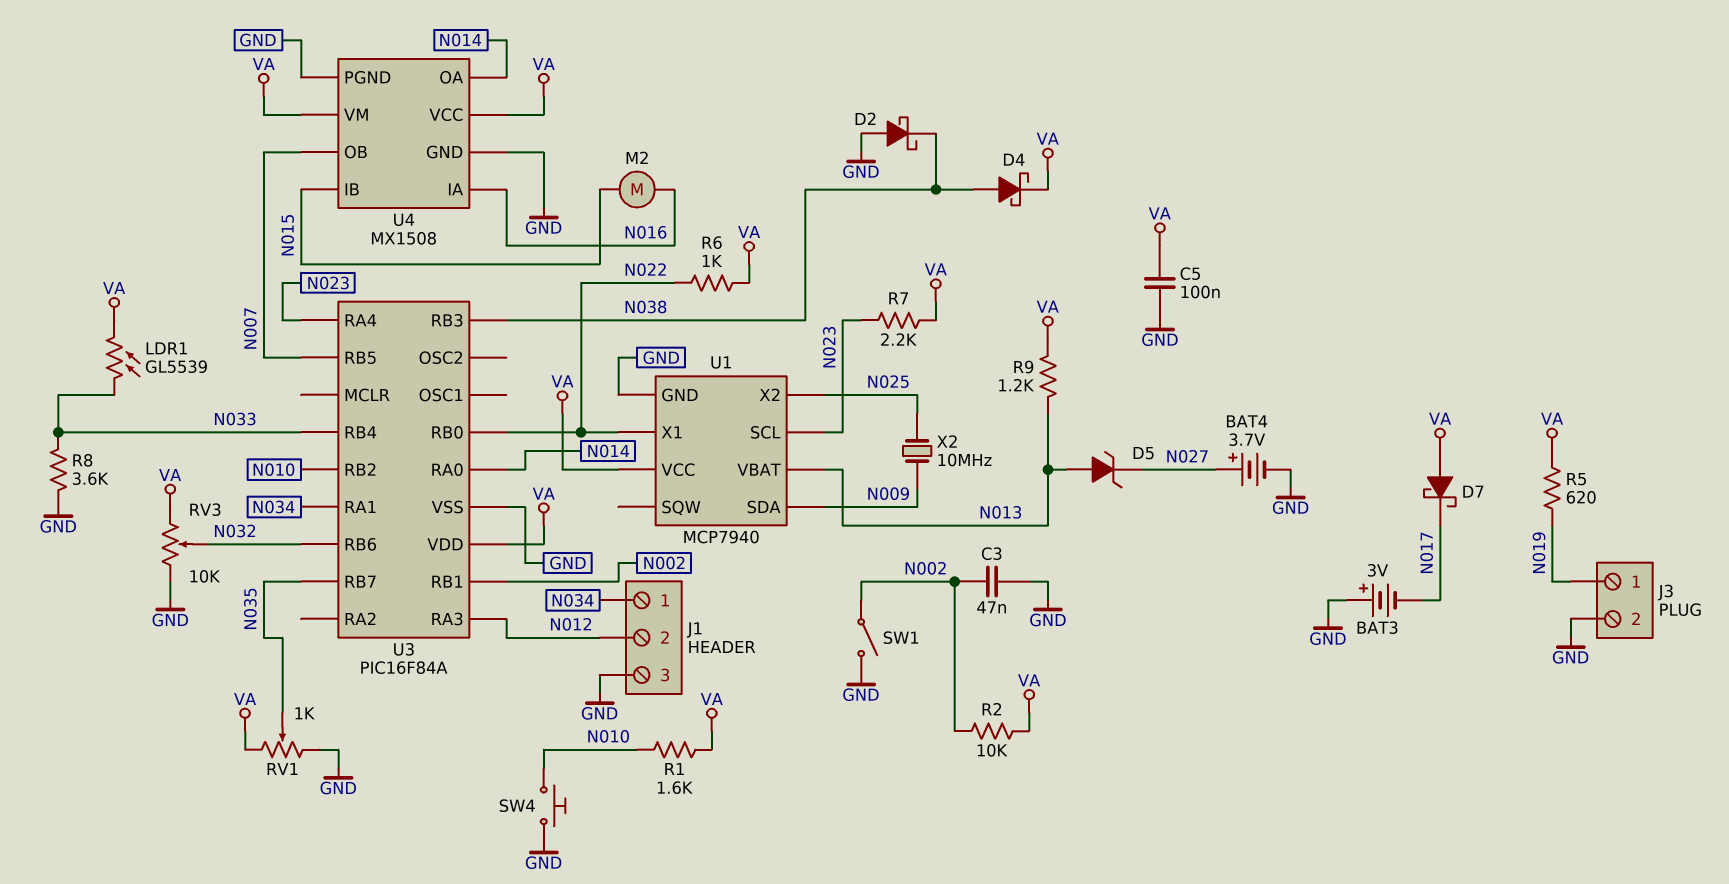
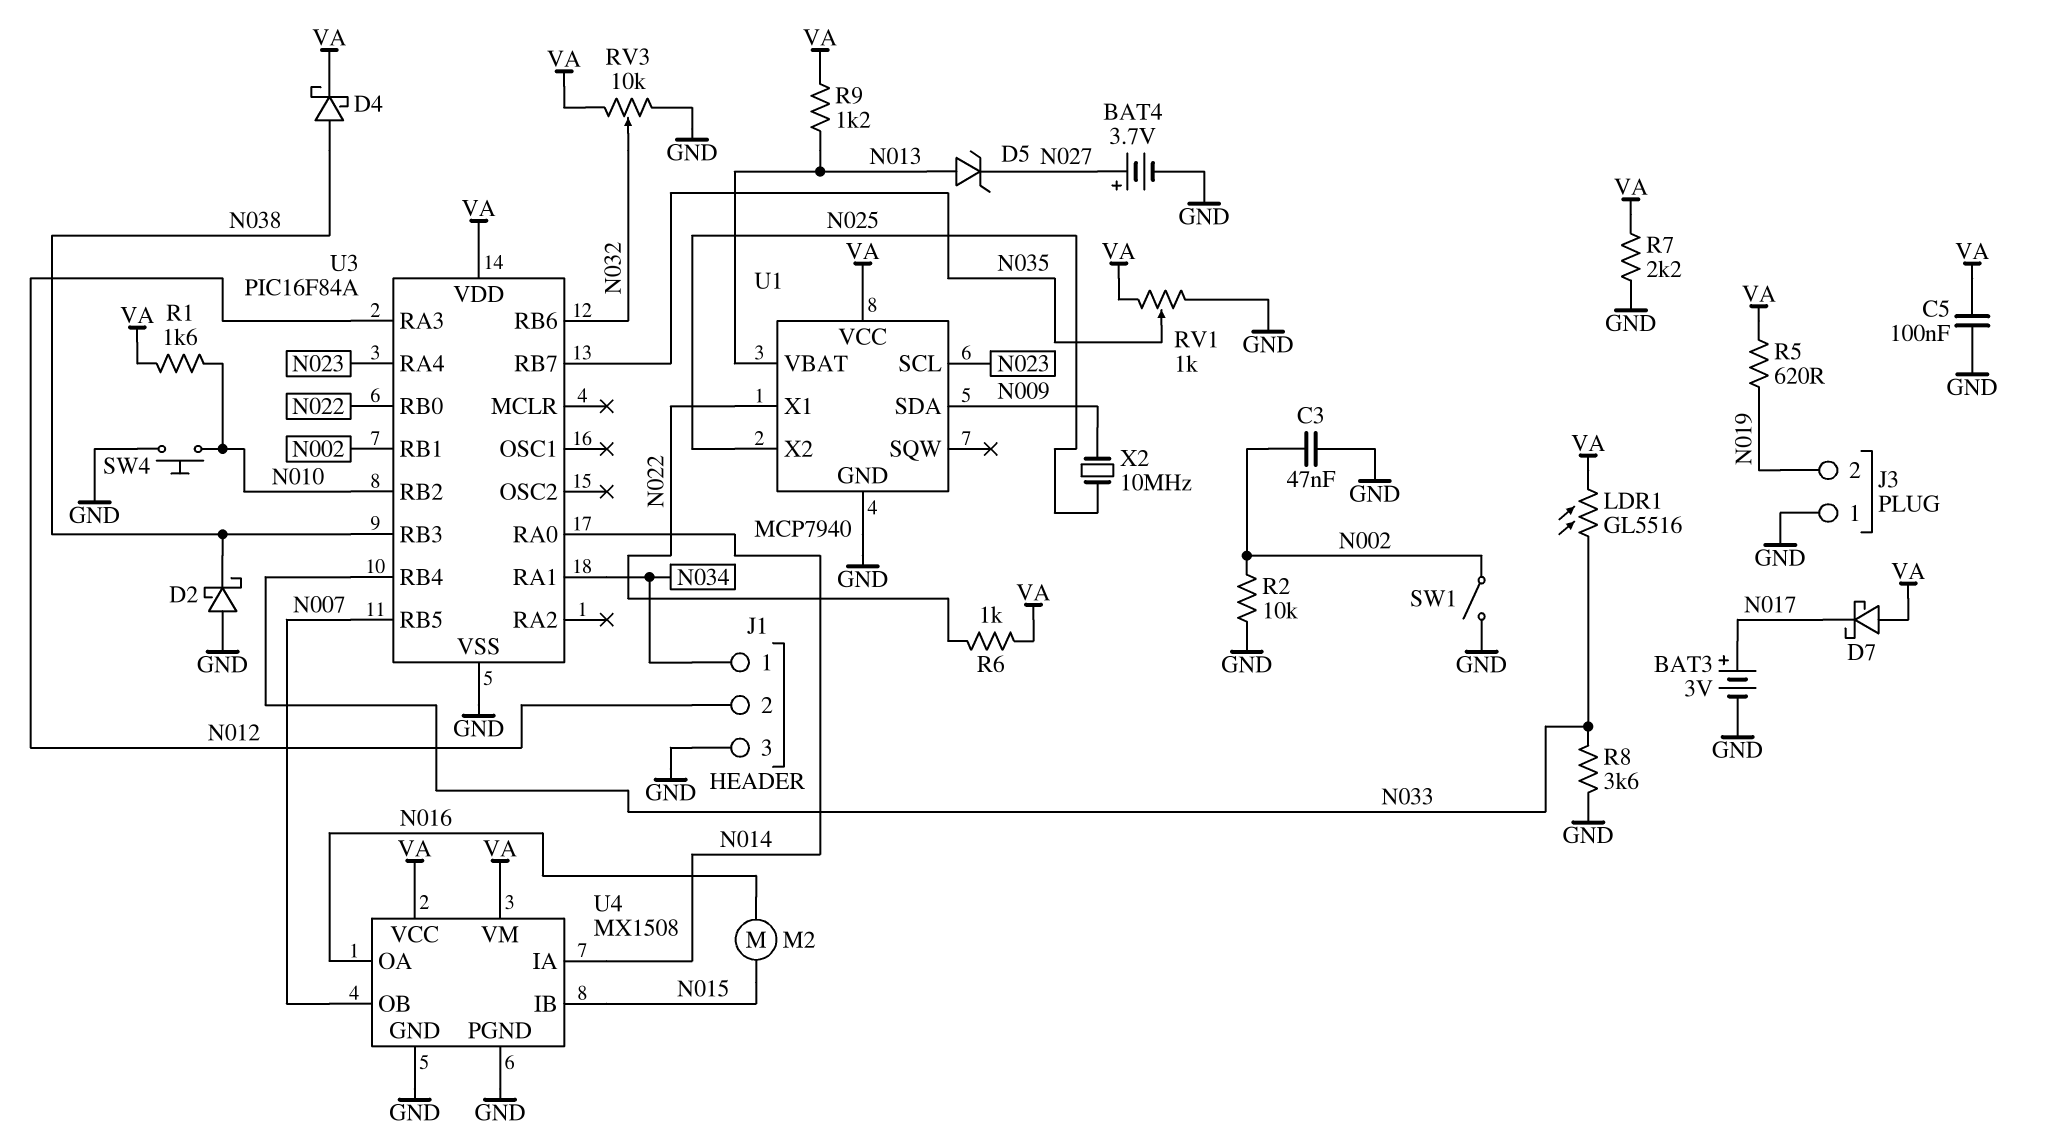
BAT3: 3V (plus GND, minus N017) -> 3V (plus N017, minus GND)
J3 pin 1: N019 -> GND
J3 pin 2: GND -> N019
LDR1: GL5539 (N033, VA) -> GL5516 (N033, VA)
R2: 10k (N002, VA) -> 10k (GND, N002)
R7: 2.2k (N023, VA) -> 2.2k (GND, VA)
U4 pin IA: N016 -> N014
U4 pin OA: N014 -> N016

